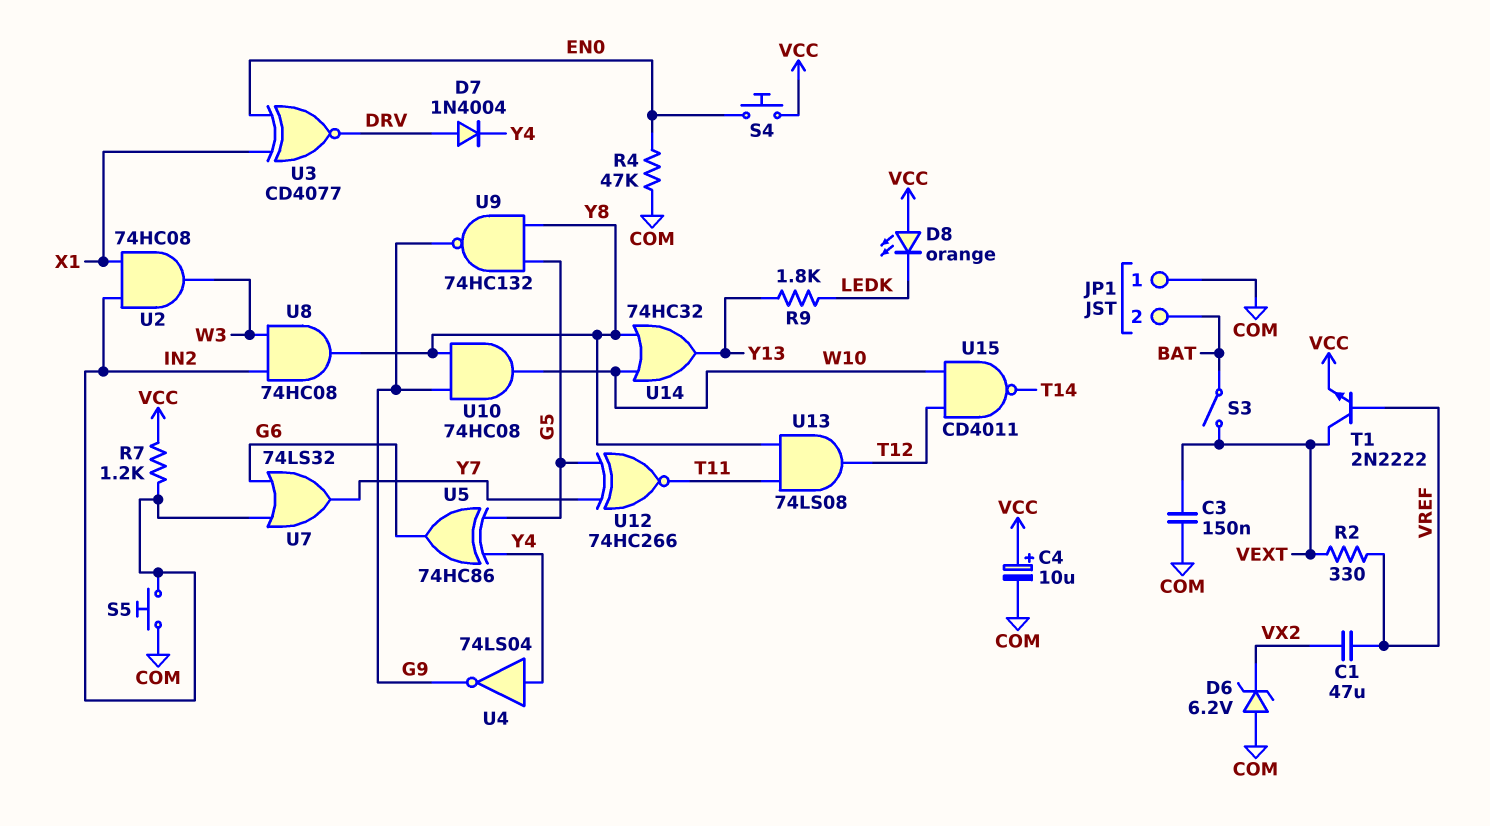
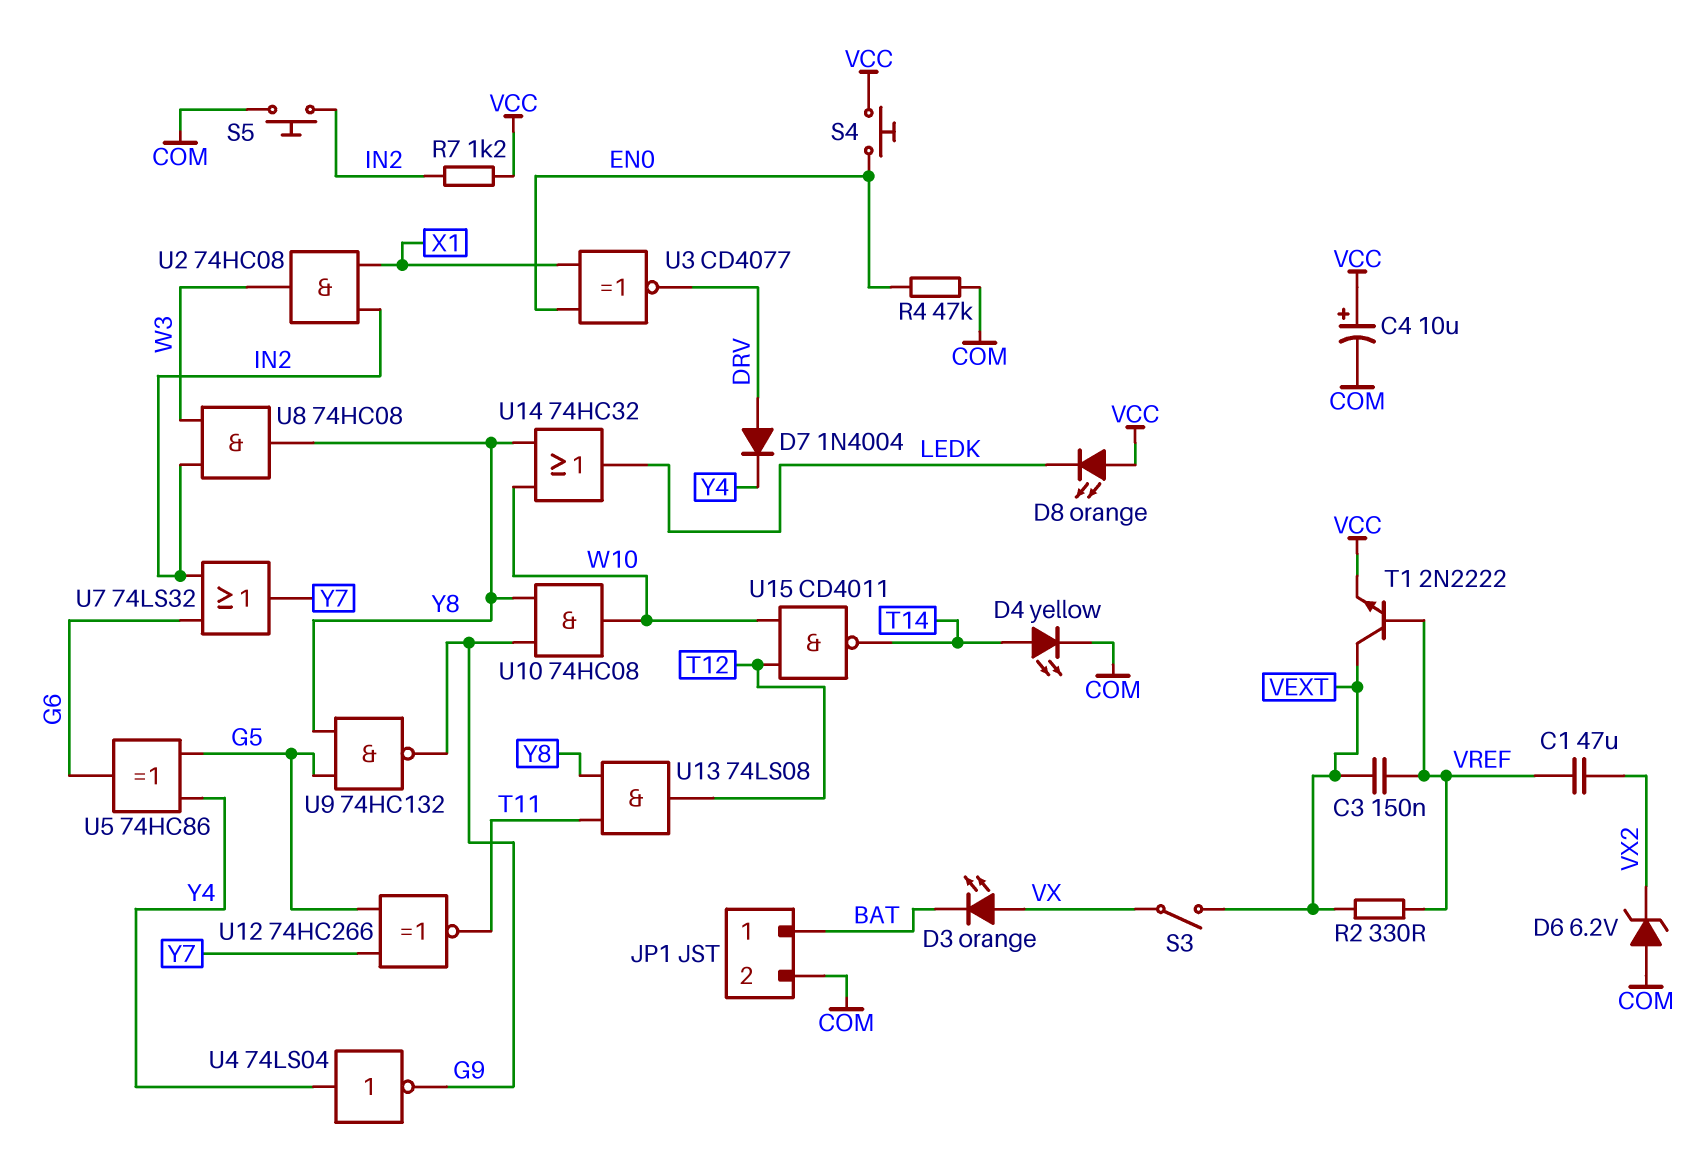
C3: 150nF (COM, VEXT) -> 150nF (VEXT, VREF)
D3: none -> LED orange (A VX, K BAT)
D4: none -> LED yellow (A T14, K COM)
JP1 pin 1: COM -> BAT
JP1 pin 2: BAT -> COM
R9: 1.8k (LEDK, Y13) -> none
S3: switch (BAT, VEXT) -> switch (VEXT, VX)
U14: OR 74HC32 (in W10, in Y8, out Y13) -> OR 74HC32 (in W10, in Y8, out LEDK)

